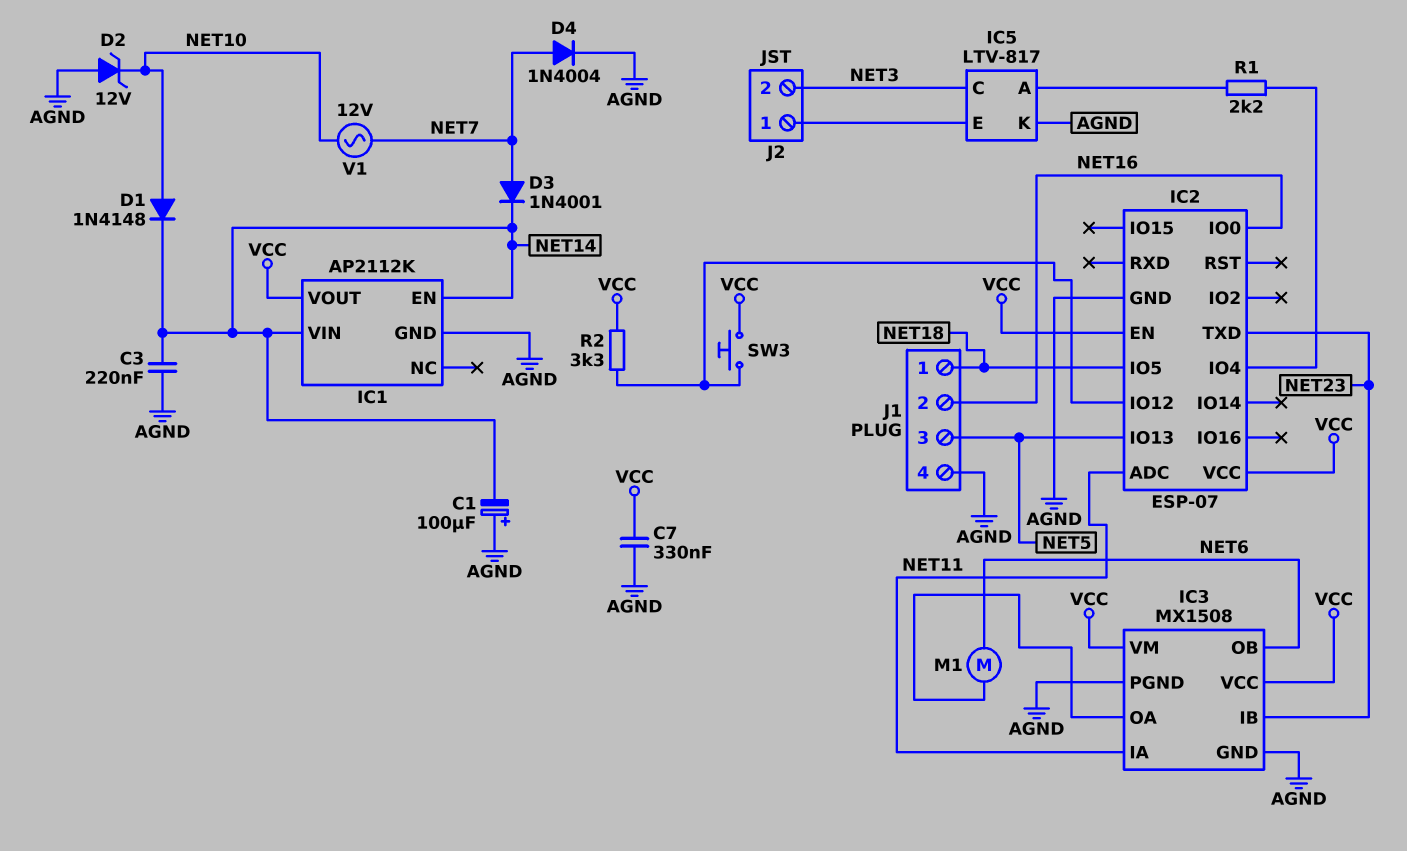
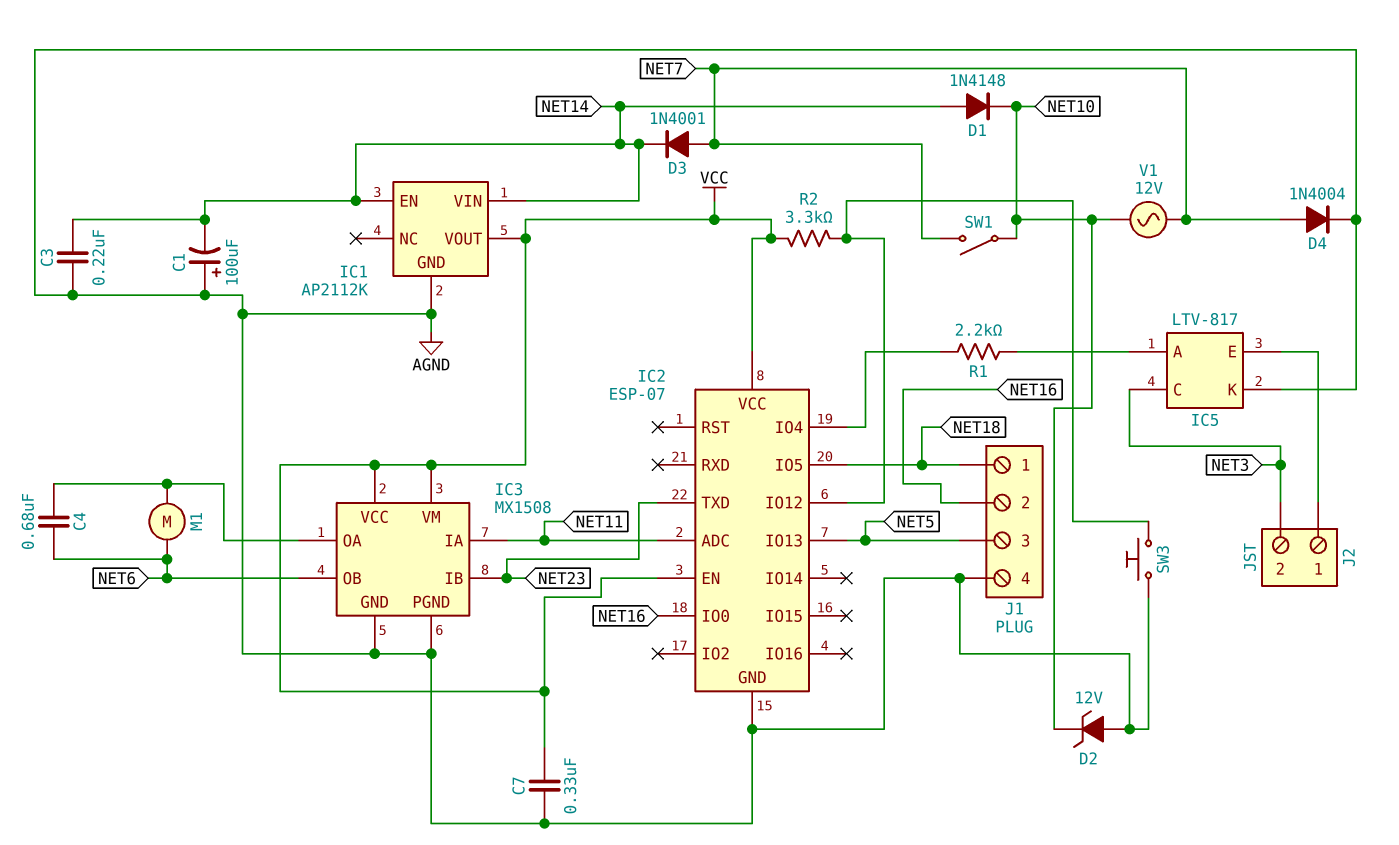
C4: none -> 680nF (IC3/OA, NET6)
D1: diode 1N4148 (A NET10, K NET14) -> diode 1N4148 (A NET14, K NET10)
SW1: none -> switch (NET7, NET10)
SW3: button (IC2/IO12, VCC) -> button (AGND, IC2/IO12)

